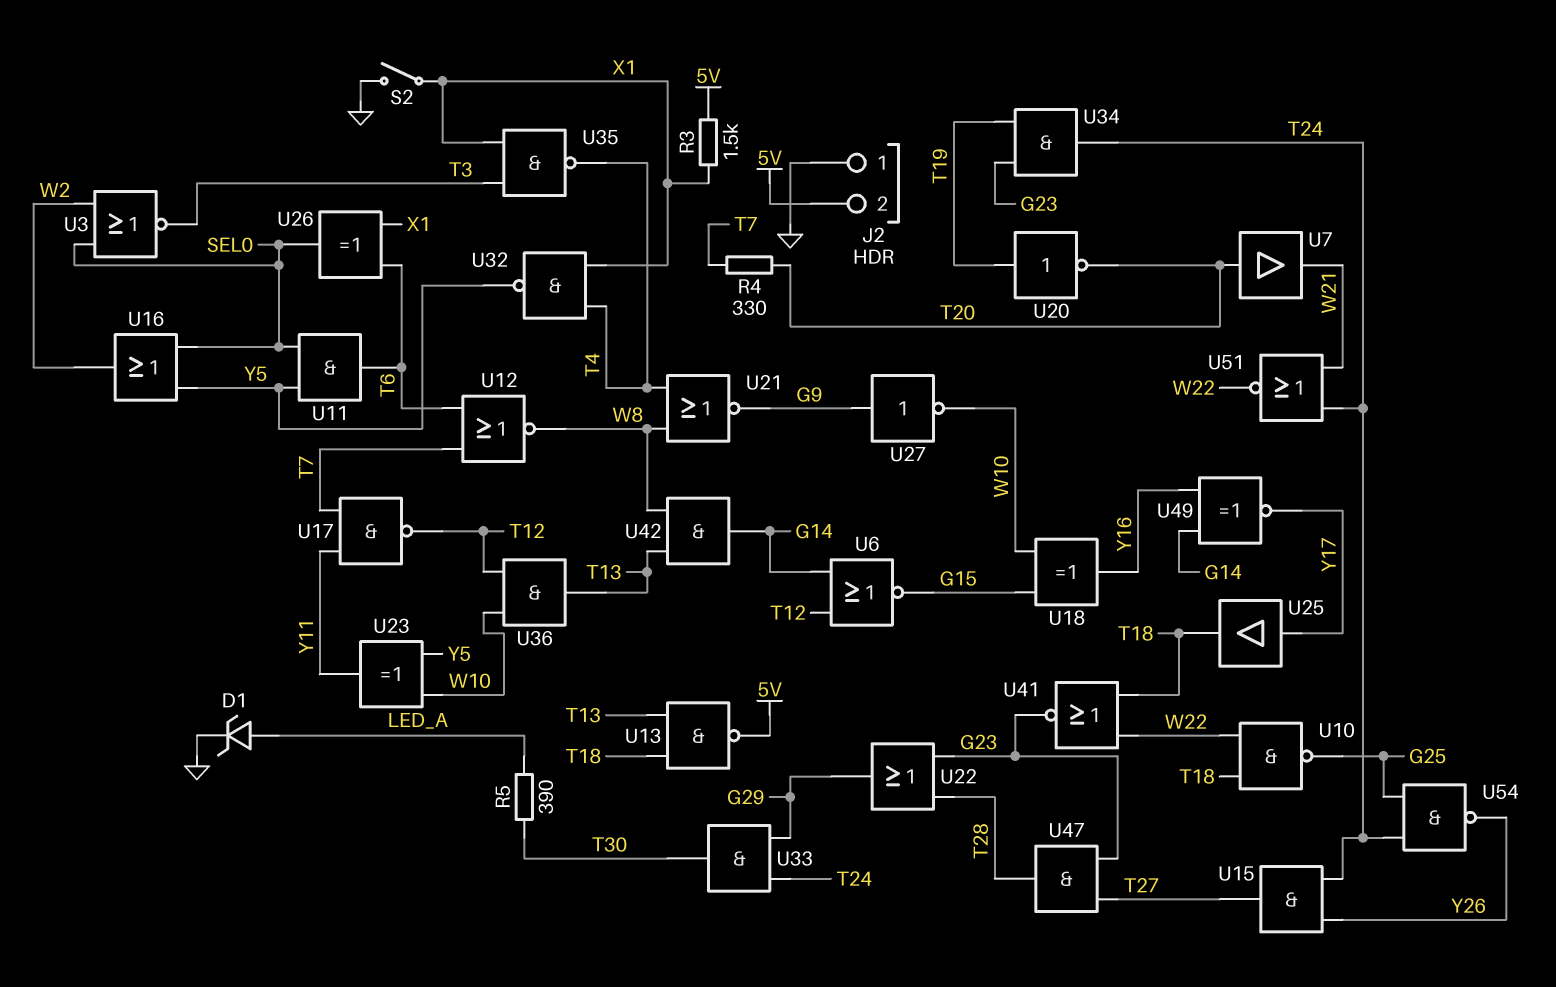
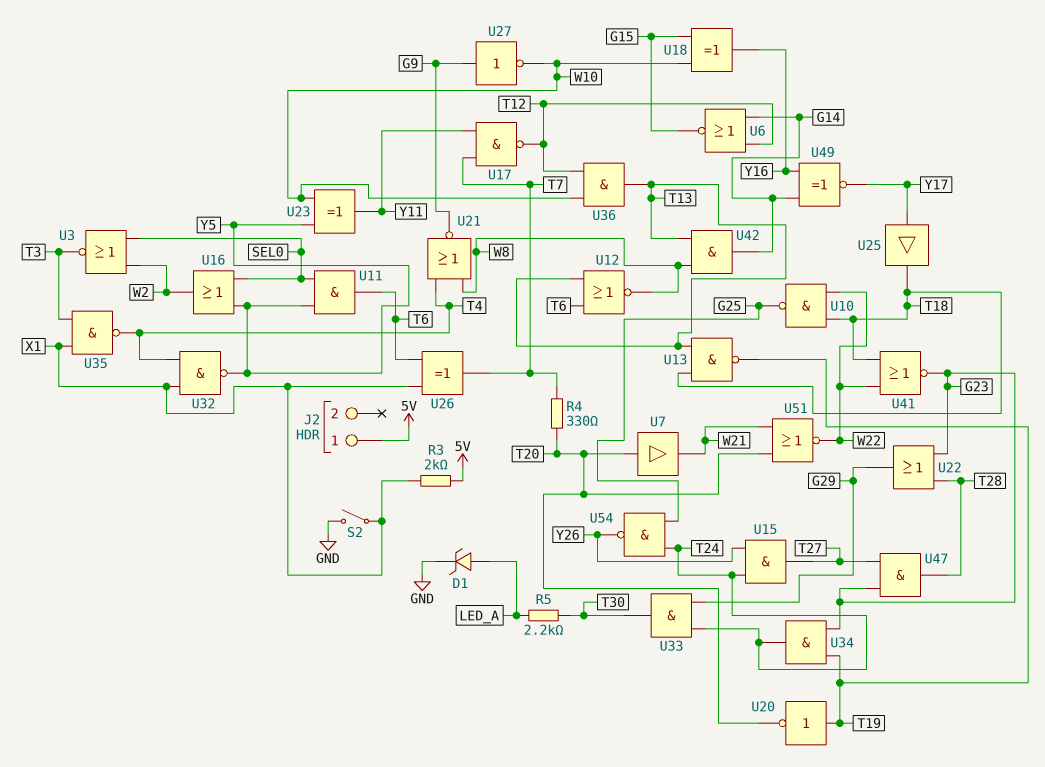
J2 pin 1: GND -> 5V
J2 pin 2: 5V -> none
R3: 1.5k (5V, X1) -> 2k (5V, X1)
R5: 390 (LED_A, T30) -> 2.2k (LED_A, T30)
U12: NOR (in T6, in T7, out W8) -> NOR (in T6, in T13, out W8)
U13: NAND (in T13, in T18, out 5V) -> NAND (in T13, in T18, out T19)
U26: XOR (in T6, in X1, out SEL0) -> XOR (in T6, in X1, out T7)
U51: NOR (in T24, in W21, out W22) -> NOR (in T20, in W21, out W22)

